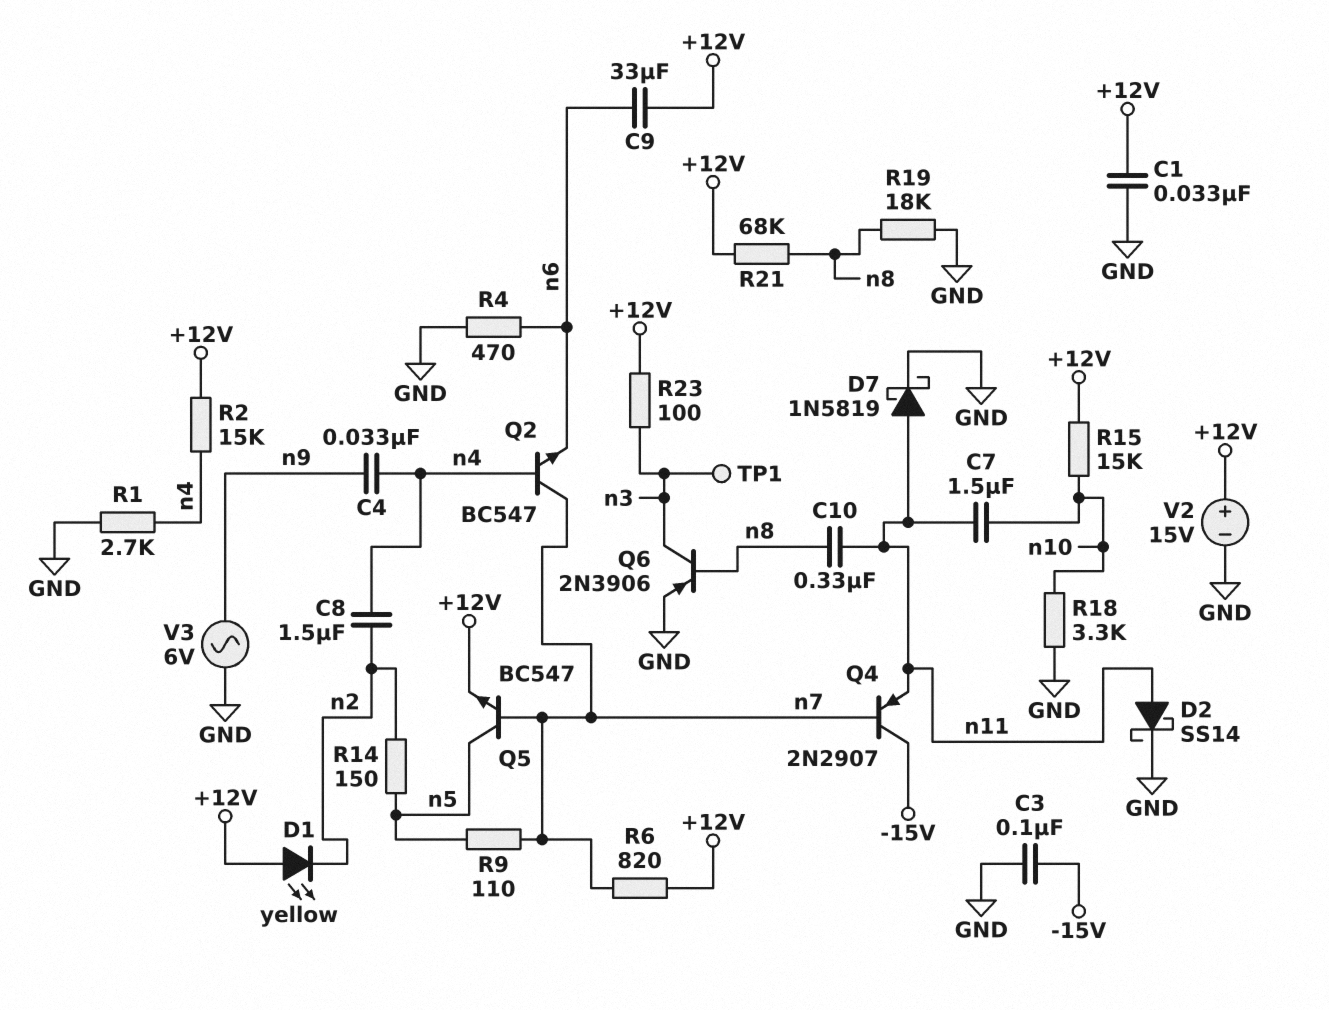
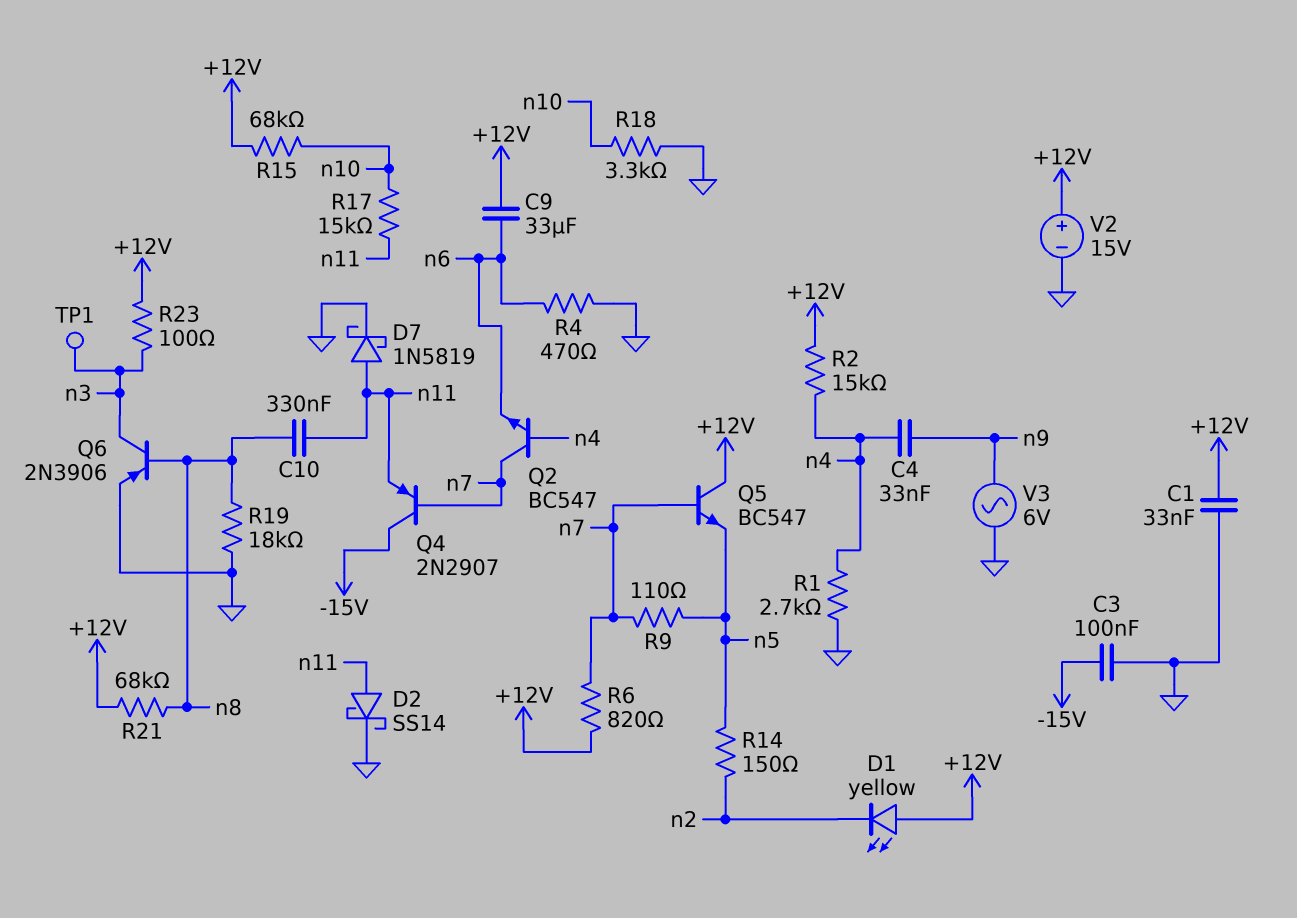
C7: 1.5uF (n10, n11) -> none
C8: 1.5uF (n2, n4) -> none
Q5: NPN BC547 (B n7, C n5, E +12V) -> NPN BC547 (B n7, C +12V, E n5)
R15: 15k (+12V, n10) -> 68k (+12V, n10)
R17: none -> 15k (n10, n11)

